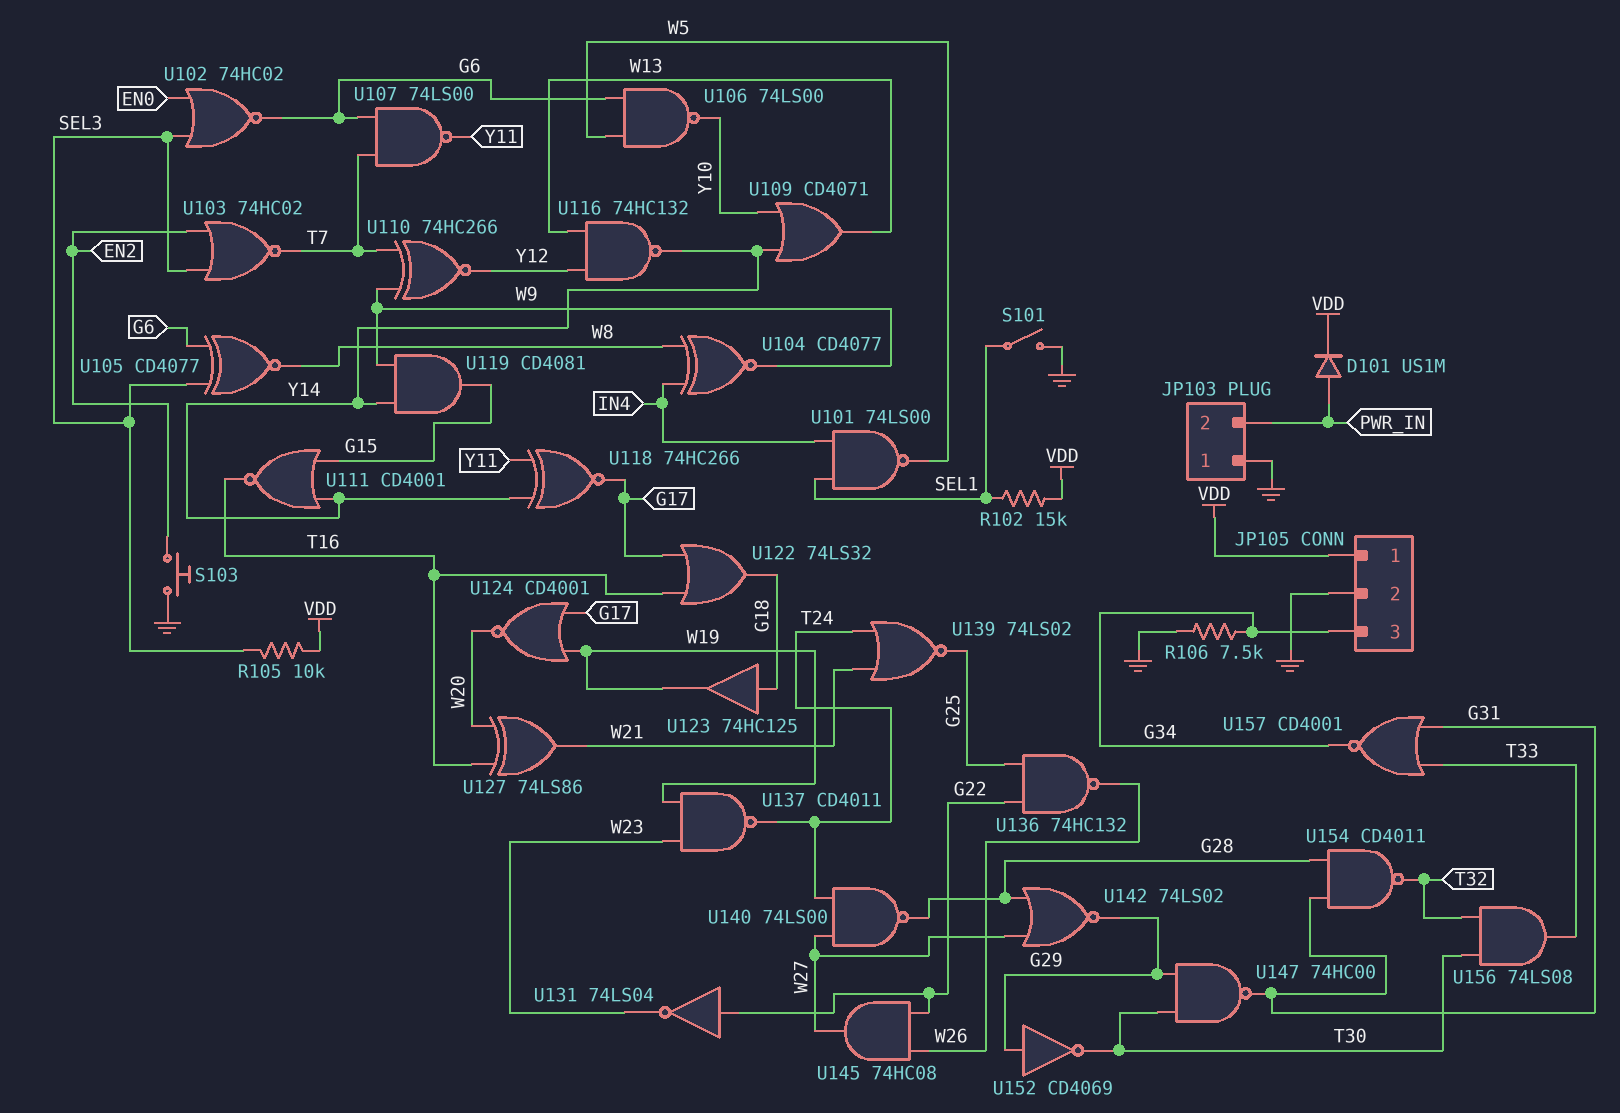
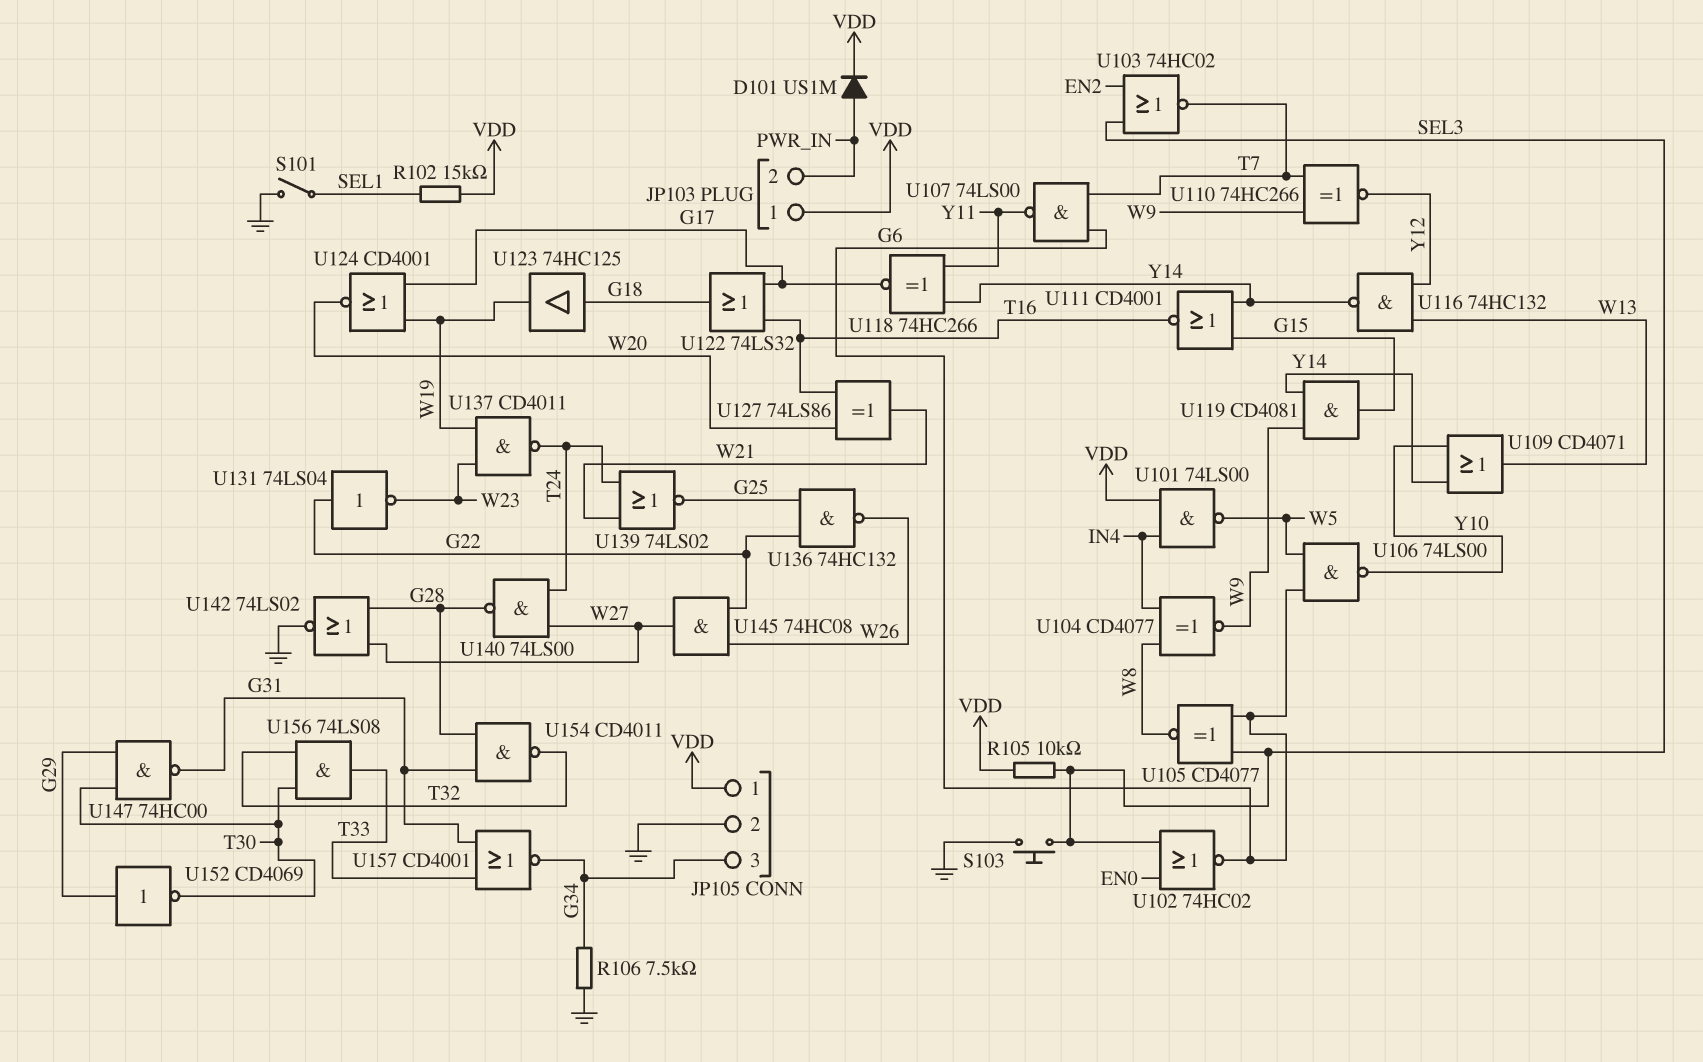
JP103 pin 1: GND -> VDD
S103: button (EN2, GND) -> button (GND, SEL3)
U101: NAND 74LS00 (in IN4, in SEL1, out W5) -> NAND 74LS00 (in IN4, in VDD, out W5)
U142: NOR 74LS02 (in G28, in W27, out G29) -> NOR 74LS02 (in G28, in W27, out GND)

